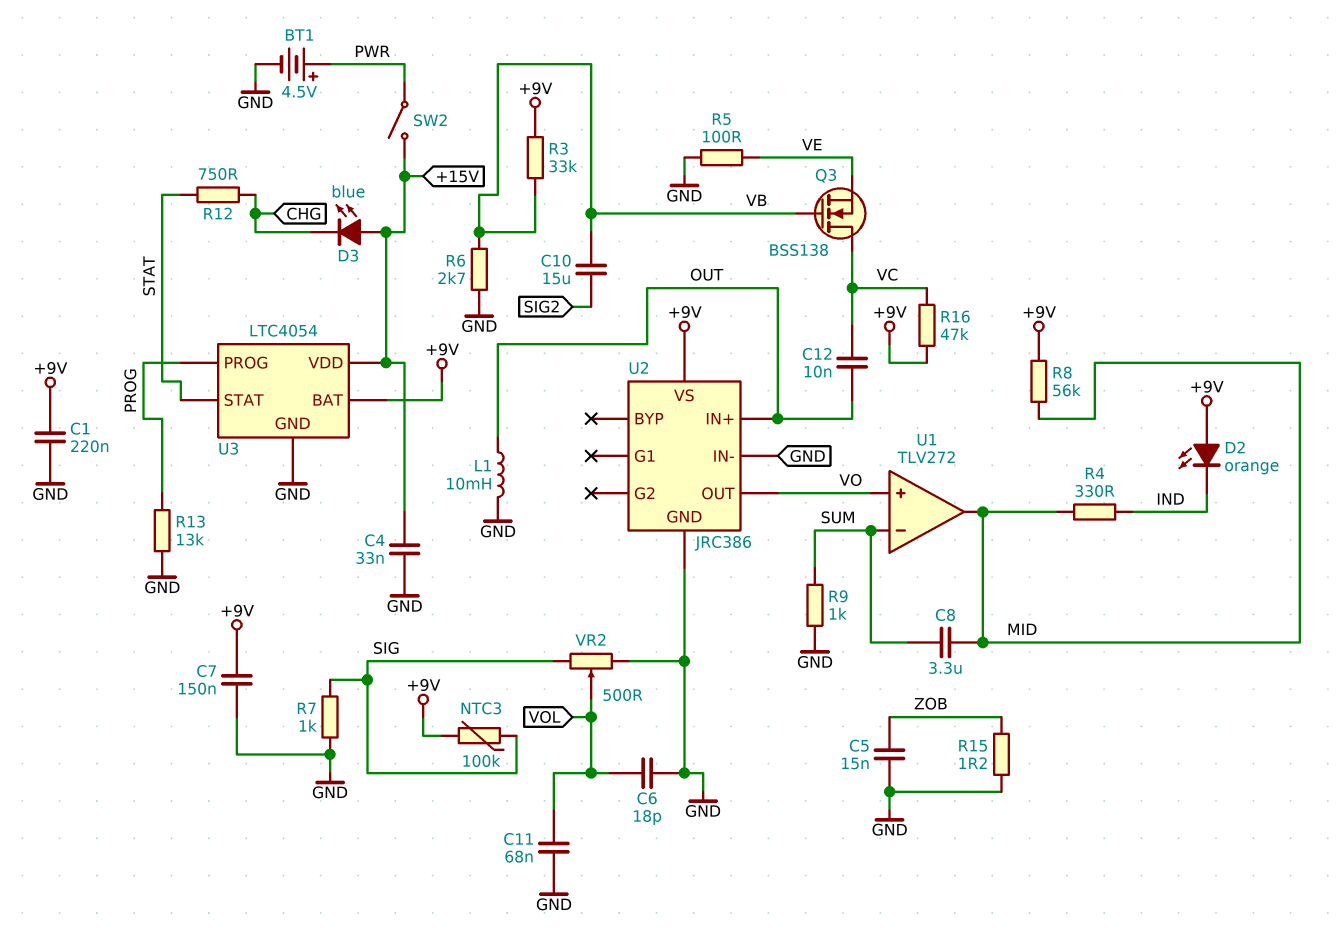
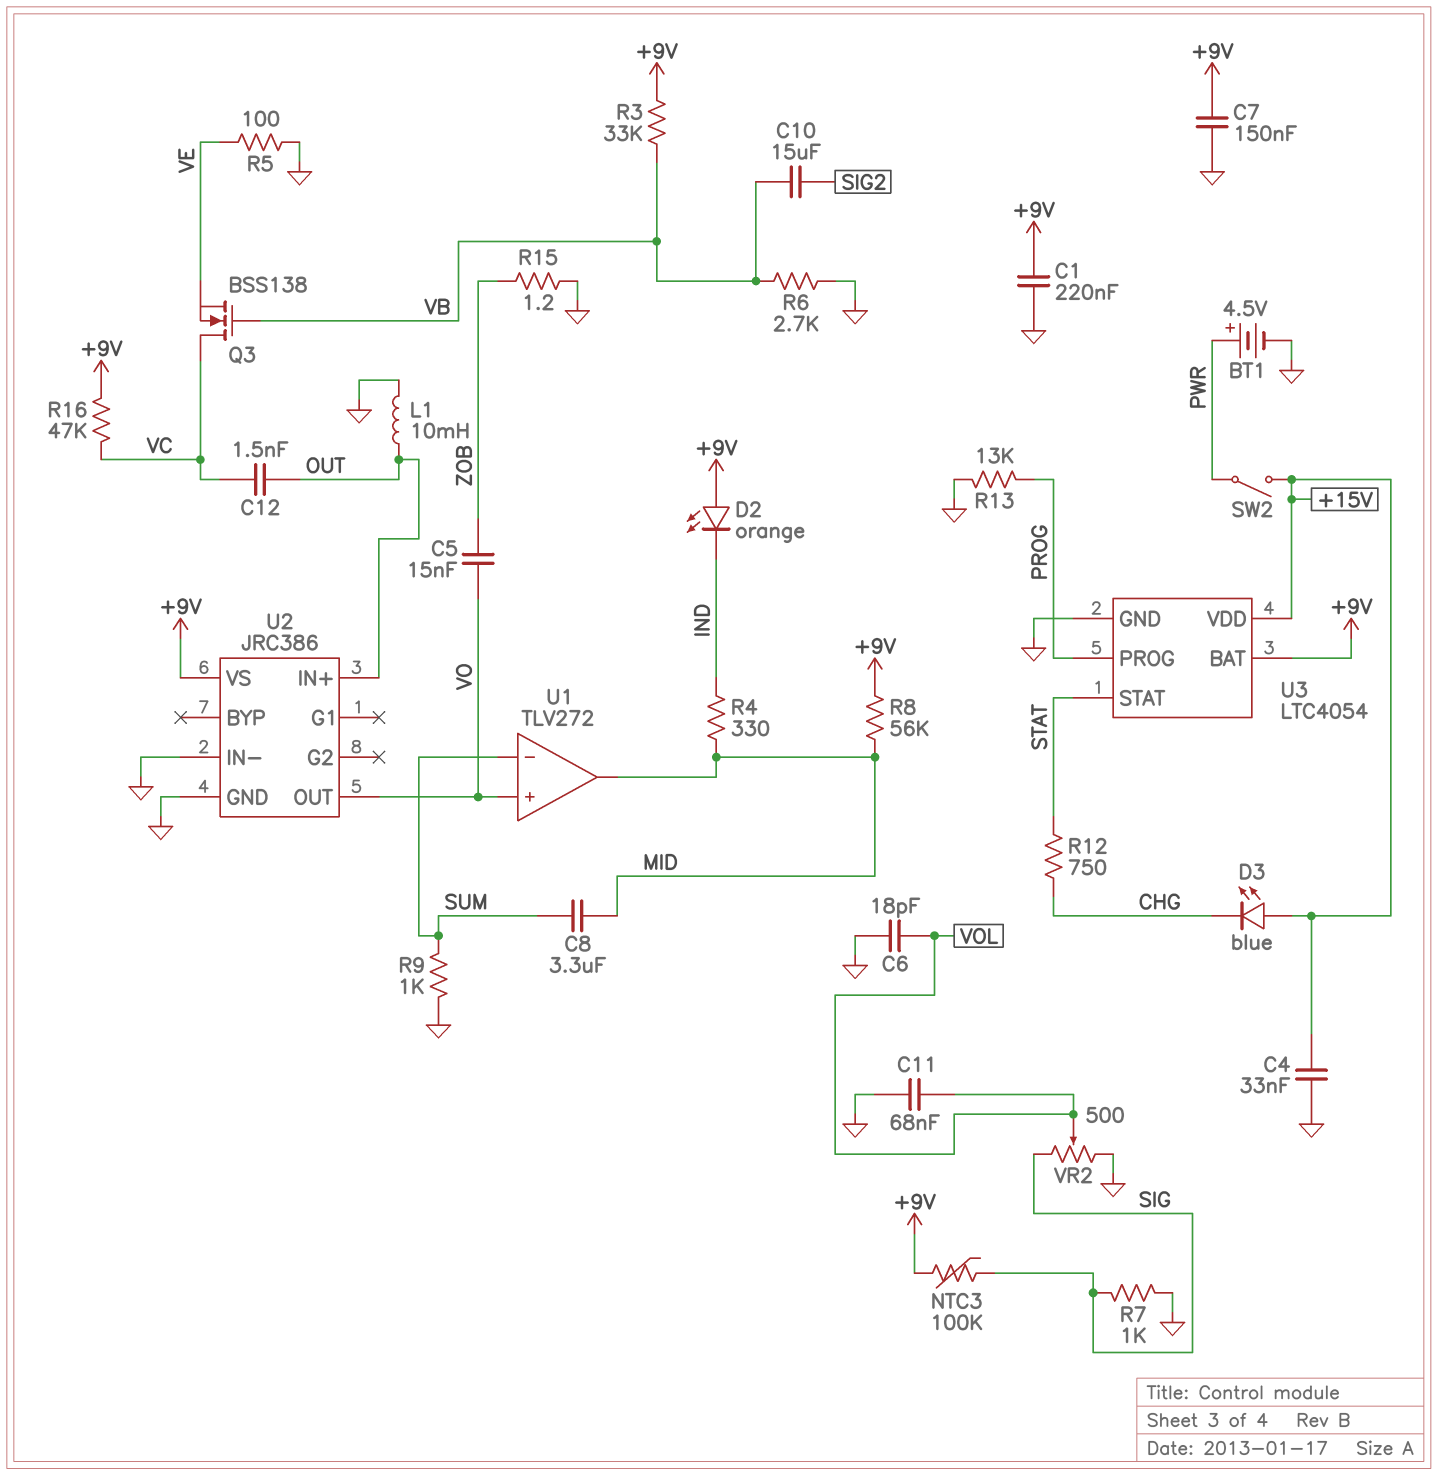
C5: 15nF (GND, ZOB) -> 15nF (VO, ZOB)
C12: 10nF (OUT, VC) -> 1.5nF (OUT, VC)

